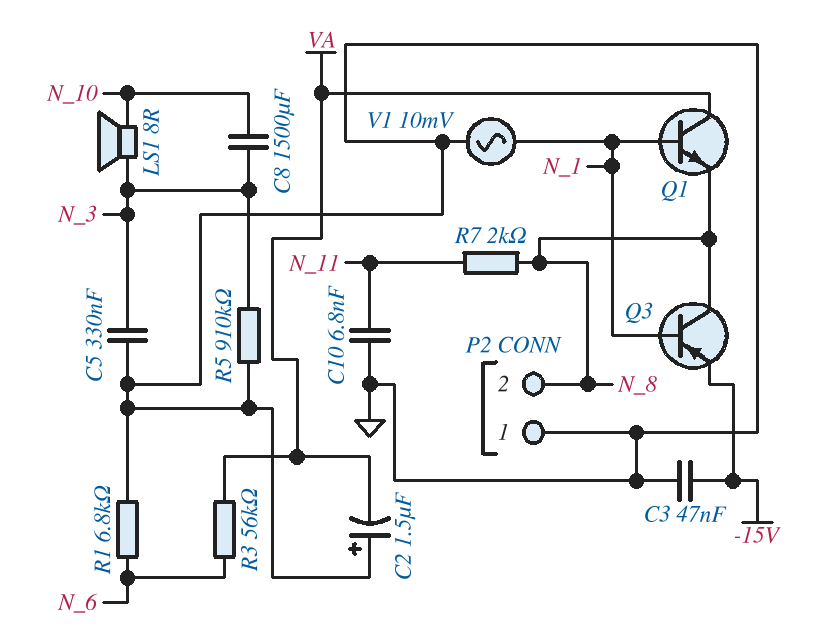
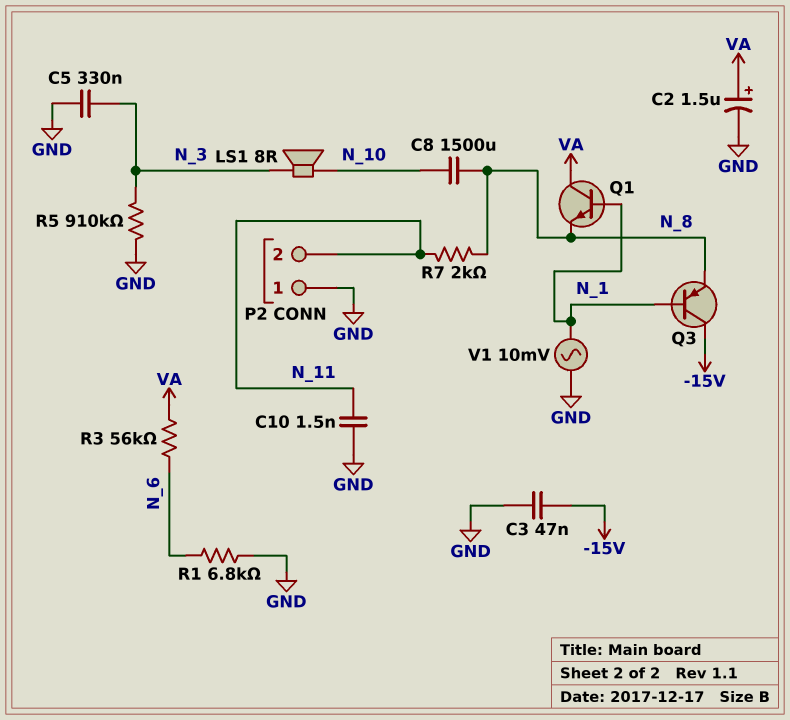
C2: 1.5uF (plus GND, minus VA) -> 1.5uF (plus VA, minus GND)
C8: 1500uF (N_3, N_10) -> 1500uF (N_8, N_10)
C10: 6.8nF (GND, N_11) -> 1.5nF (GND, N_11)
P2 pin 2: N_8 -> N_11
Q3: PNP (B N_1, C N_8, E -15V) -> PNP (B N_1, C -15V, E N_8)

